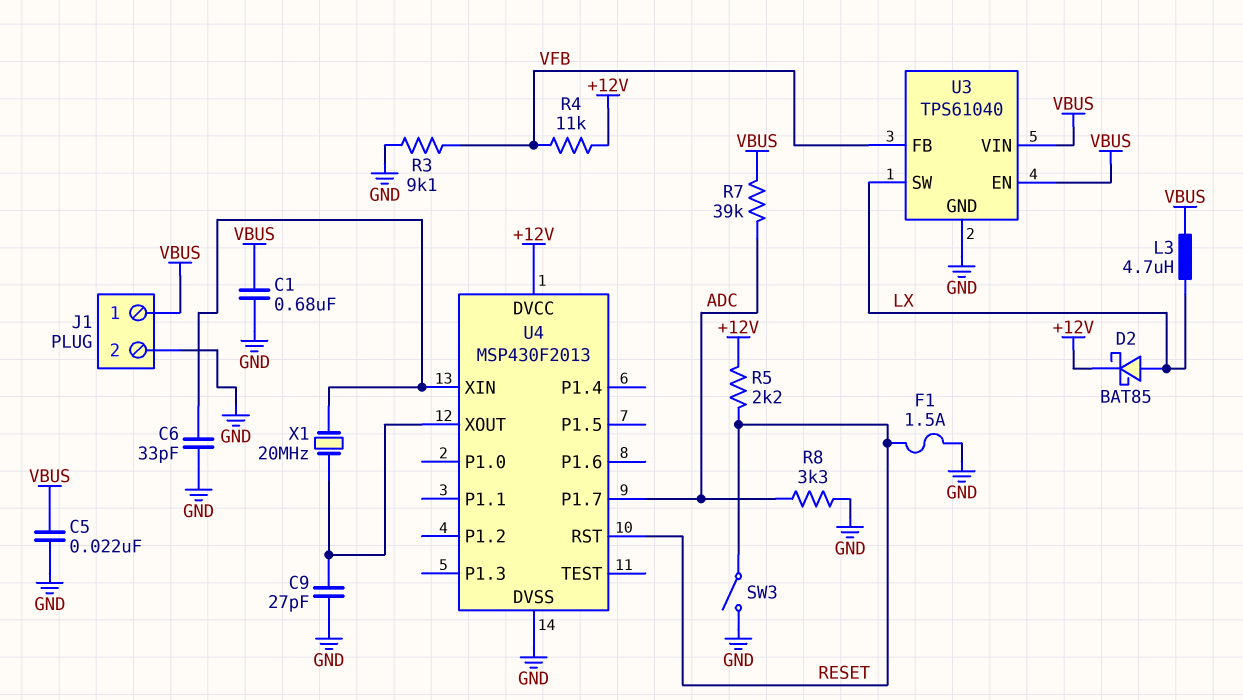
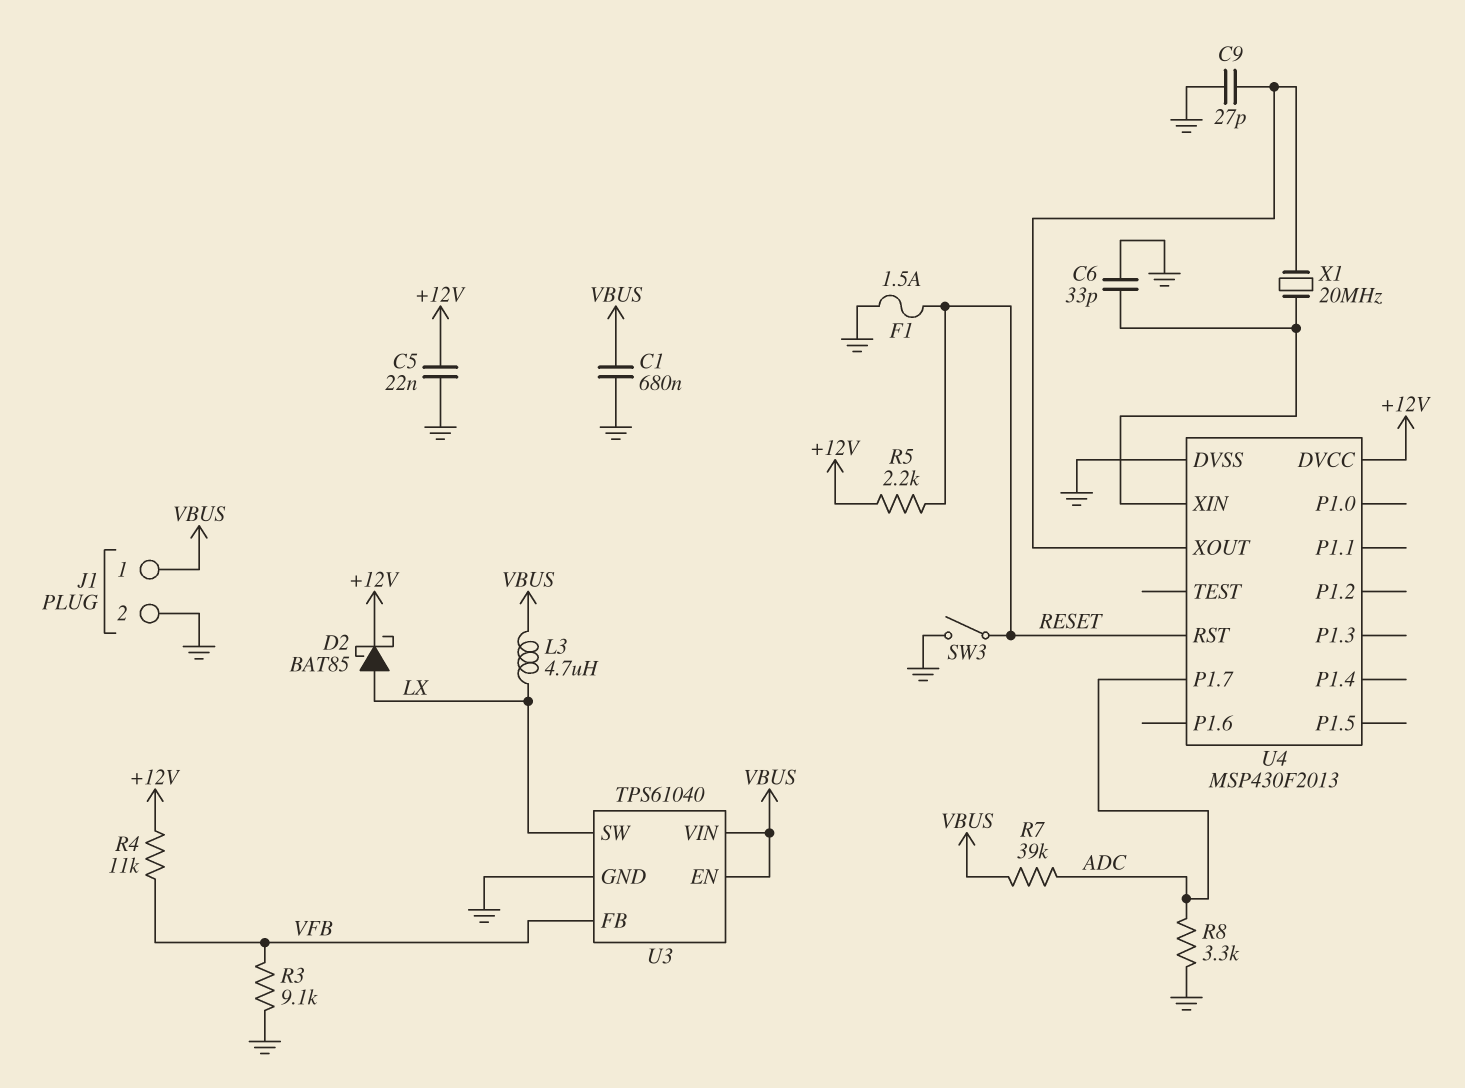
C5: 22nF (GND, VBUS) -> 22nF (+12V, GND)

